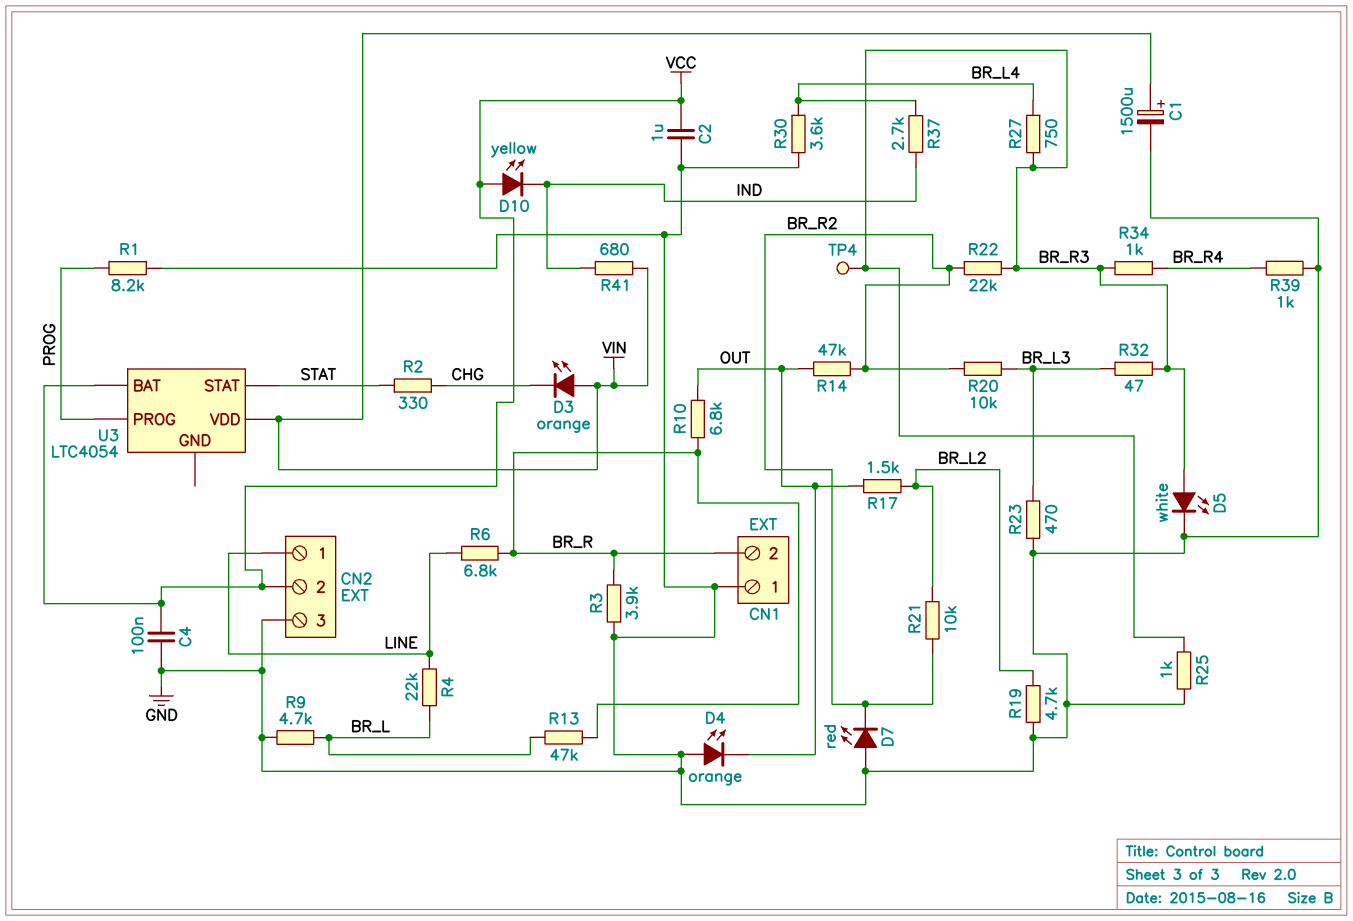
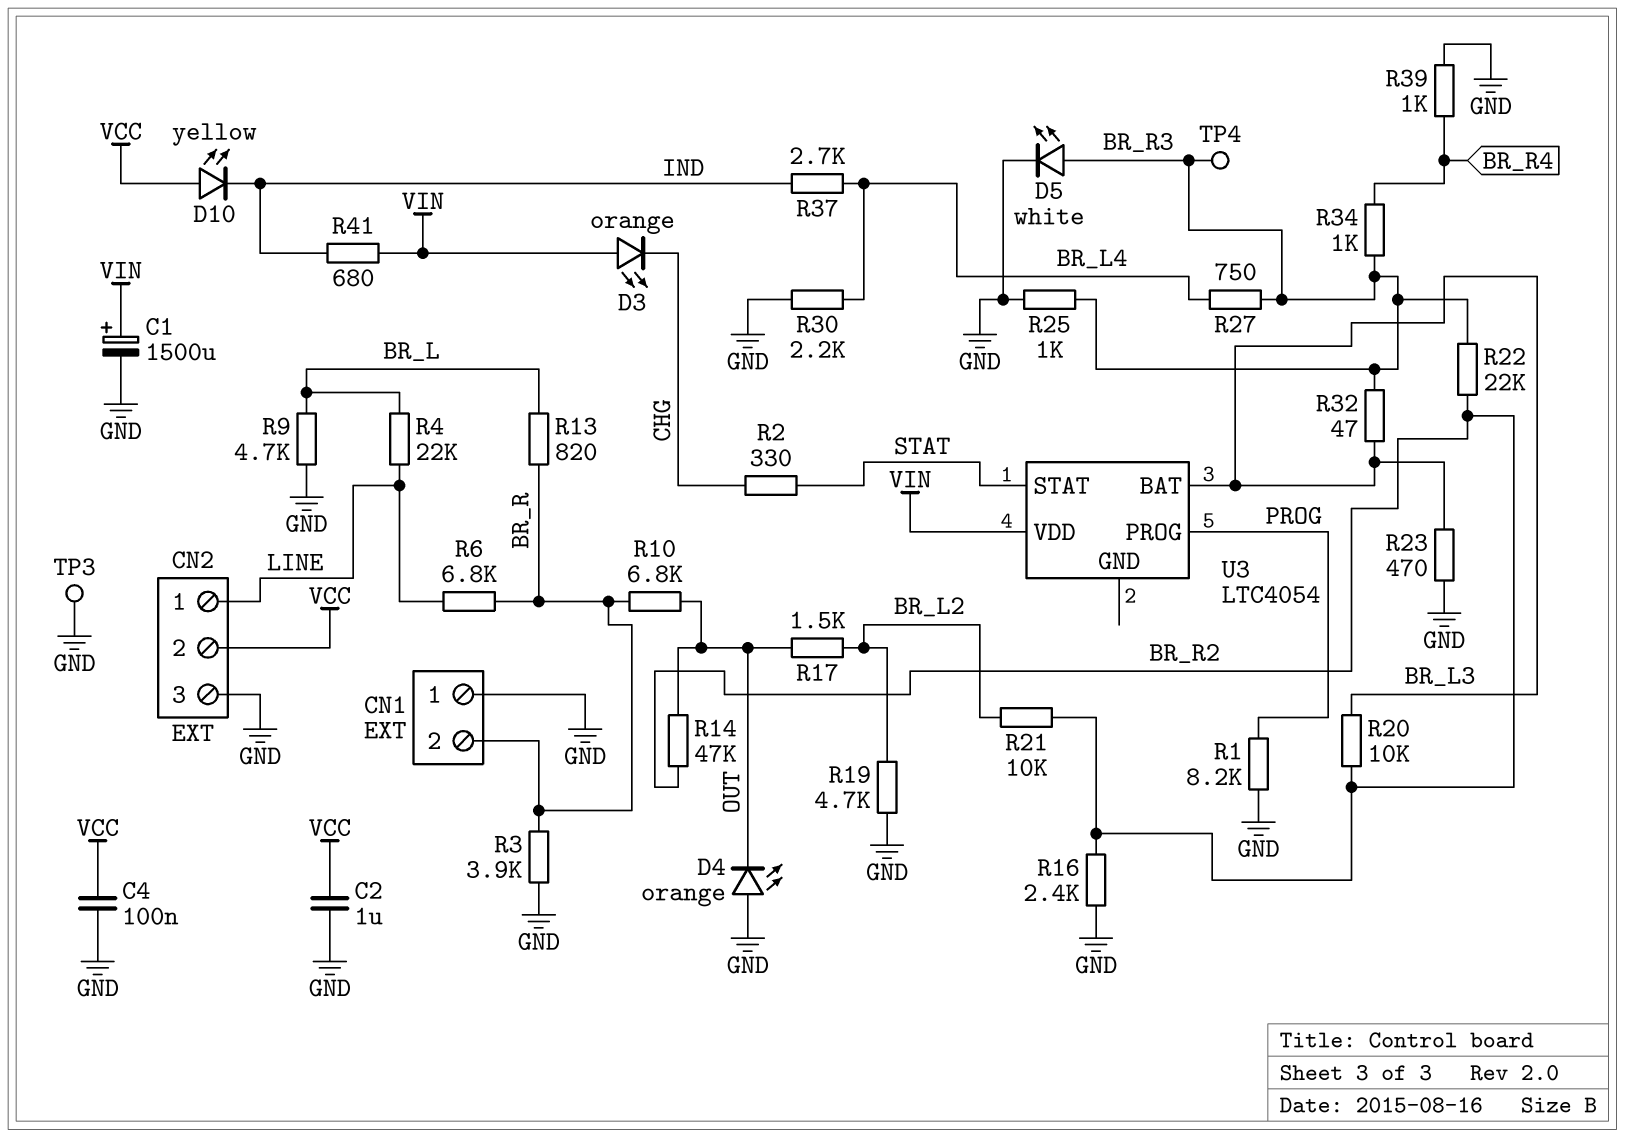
D7: LED red (A GND, K BR_R2) -> none
R13: 47k (BR_L, BR_R) -> 820 (BR_L, BR_R)
R16: none -> 2.4k (BR_R2, GND)
R30: 3.6k (BR_L4, GND) -> 2.2k (BR_L4, GND)
TP3: none -> test point (GND)
U3 pin BAT: VCC -> BR_L3

